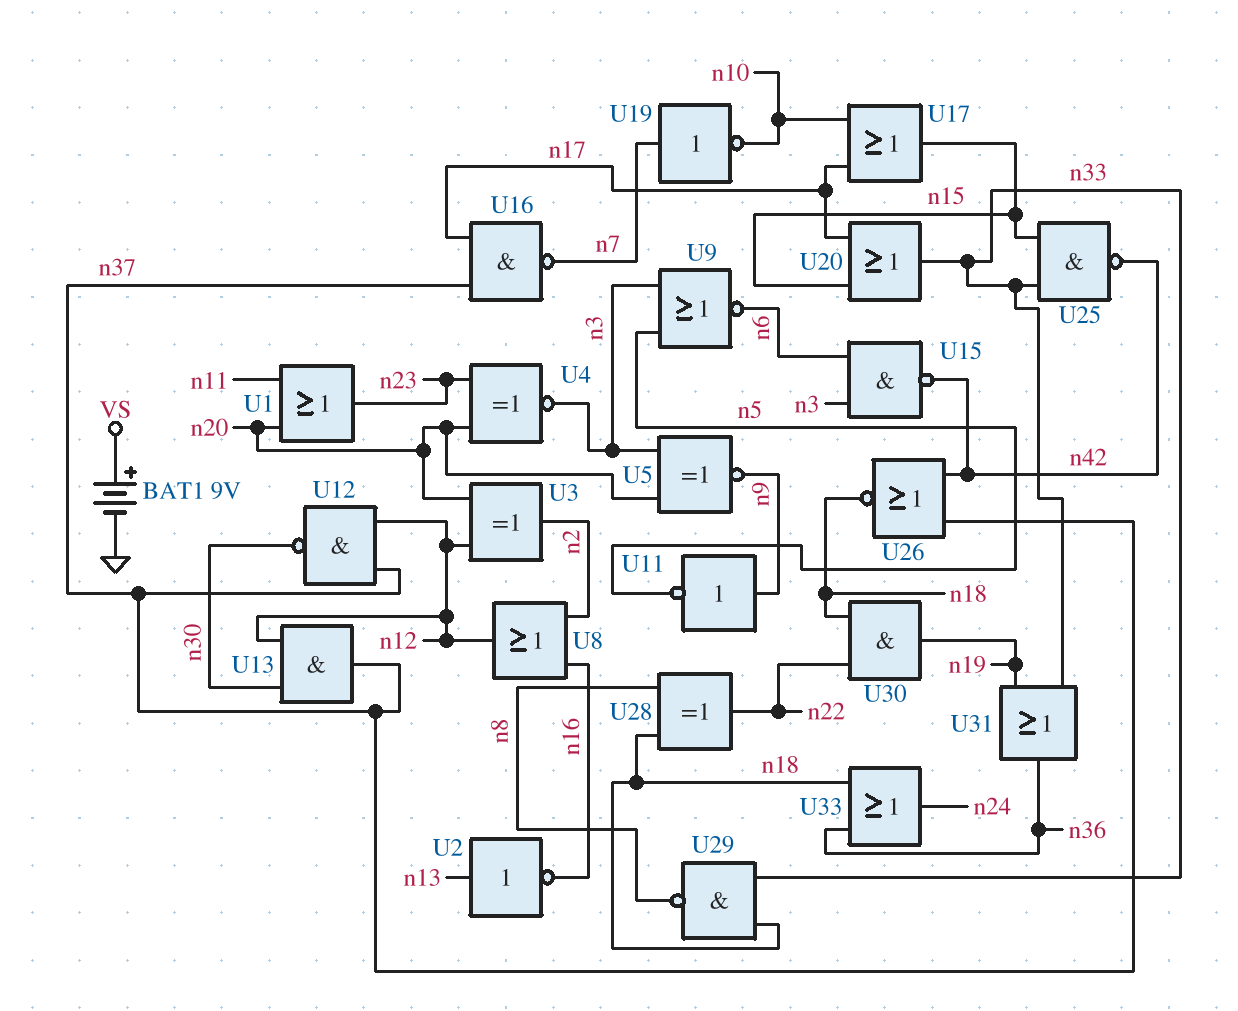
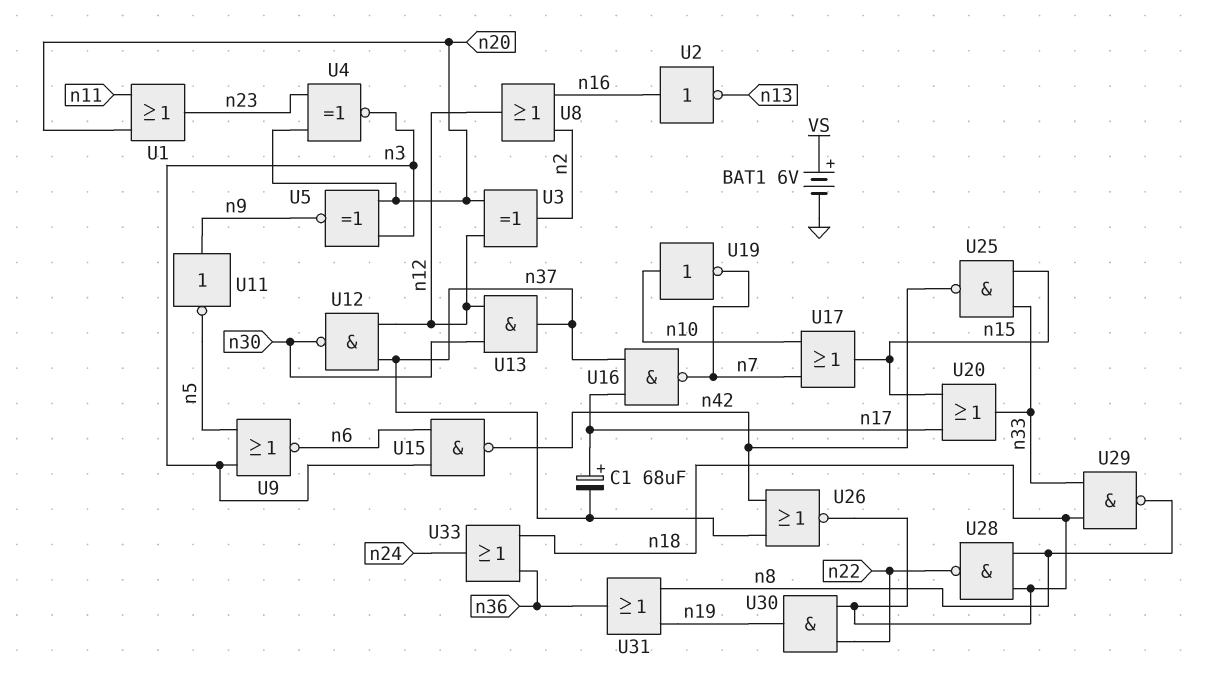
BAT1: 9V (plus VS, minus GND) -> 6V (plus VS, minus GND)
C1: none -> 68uF (plus n17, minus n37)
U2: NOT (in n13, out n16) -> NOT (in n16, out n13)
U17: OR (in n10, in n17, out n15) -> OR (in n7, in n10, out n15)
U19: NOT (in n7, out n10) -> NOT (in n10, out n7)
U28: XOR (in n8, in n18, out n22) -> NAND (in n8, in n18, out n22)
U31: OR (in n19, in n33, out n36) -> OR (in n8, in n19, out n36)

